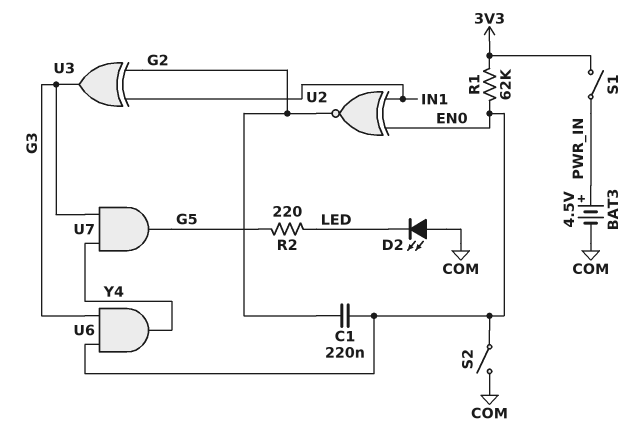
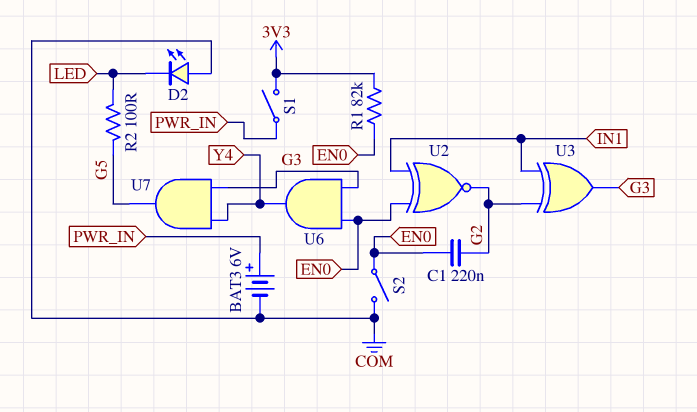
BAT3: 4.5V (plus PWR_IN, minus COM) -> 6V (plus PWR_IN, minus COM)
R1: 62k (3V3, EN0) -> 82k (3V3, EN0)
R2: 220 (G5, LED) -> 100 (G5, LED)

